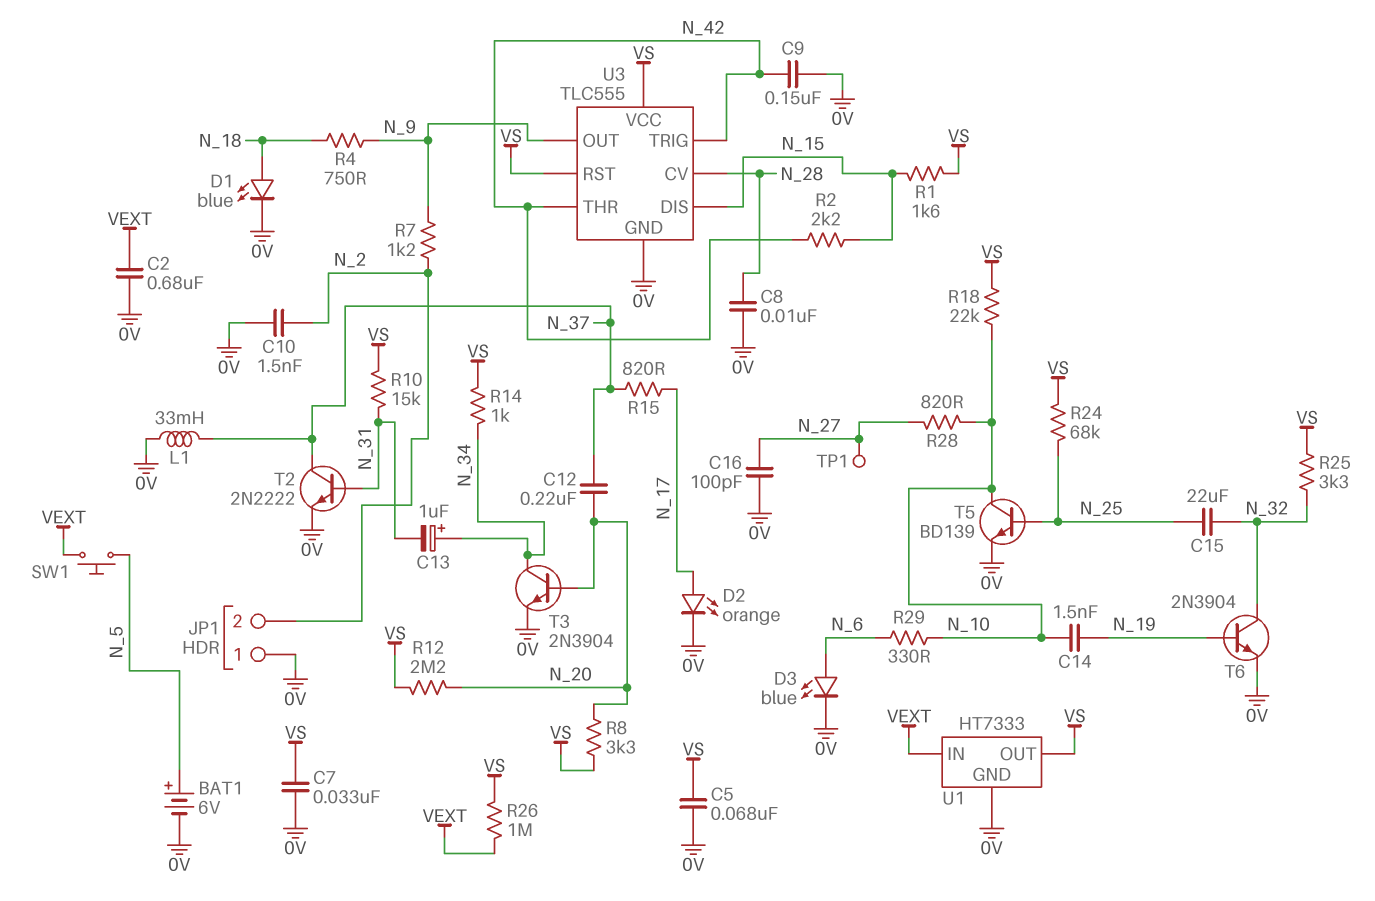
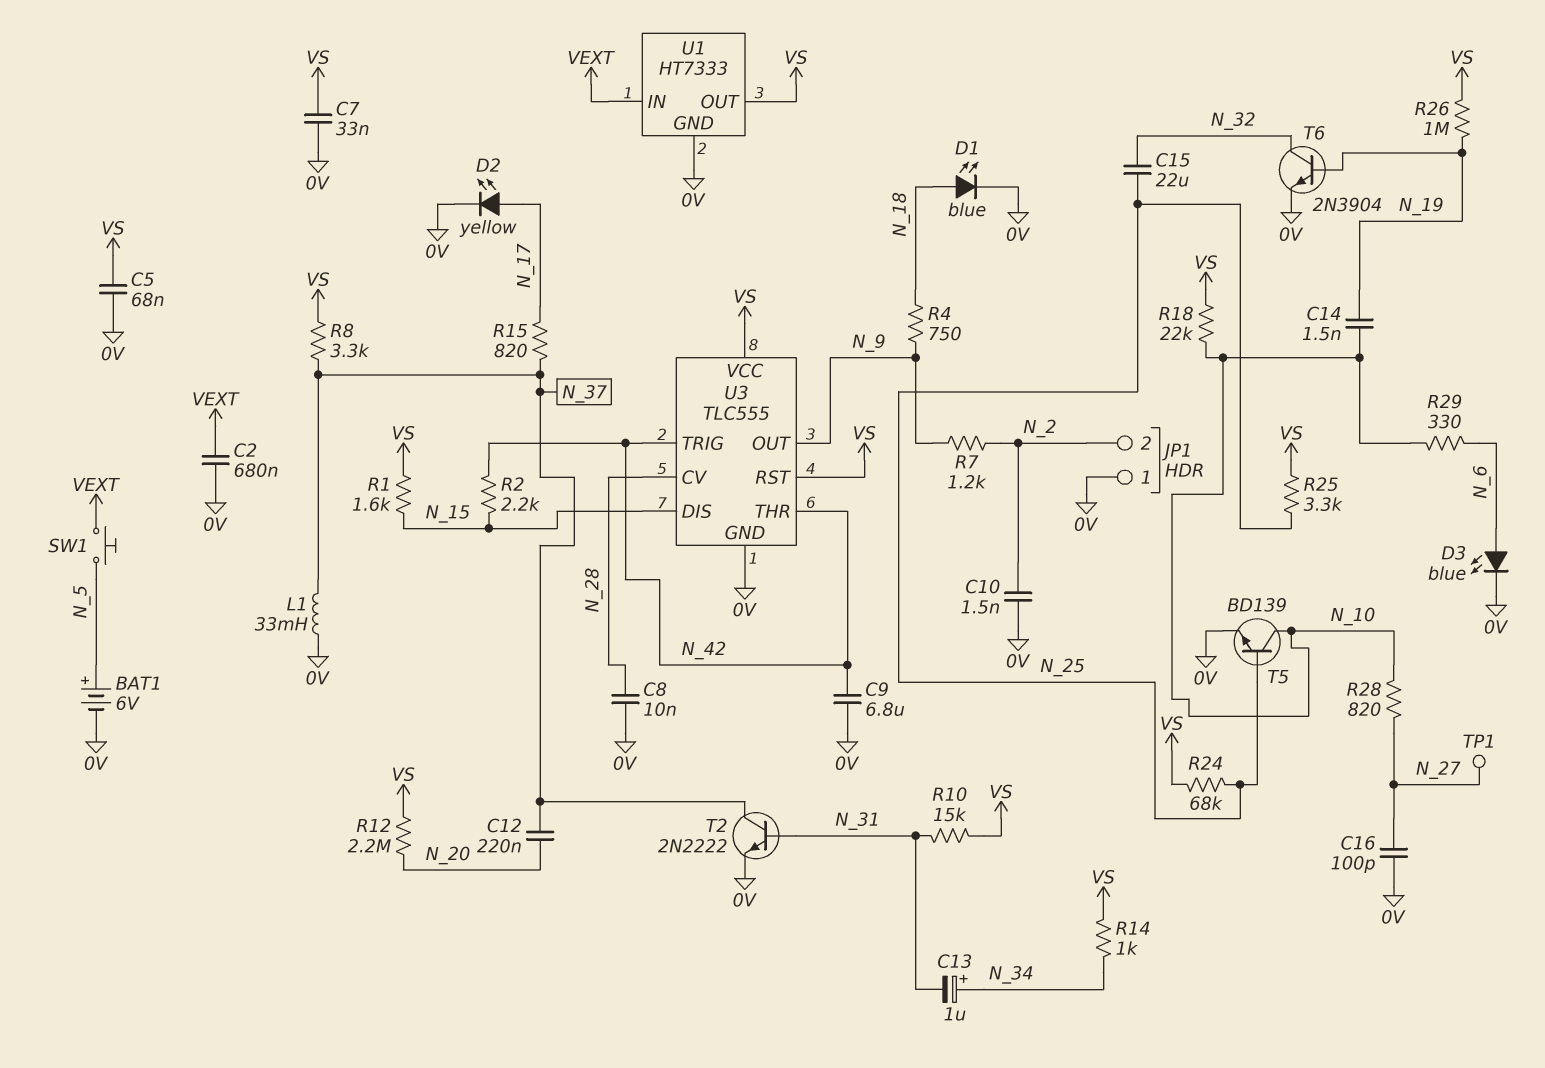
C9: 150nF (0V, N_42) -> 6.8uF (0V, N_42)
D2: LED orange (A N_17, K 0V) -> LED yellow (A N_17, K 0V)
R8: 3.3k (N_20, VS) -> 3.3k (N_37, VS)
R25: 3.3k (N_32, VS) -> 3.3k (N_25, VS)
R26: 1M (VEXT, VS) -> 1M (N_19, VS)
T3: NPN 2N3904 (B N_20, C N_34, E 0V) -> none

